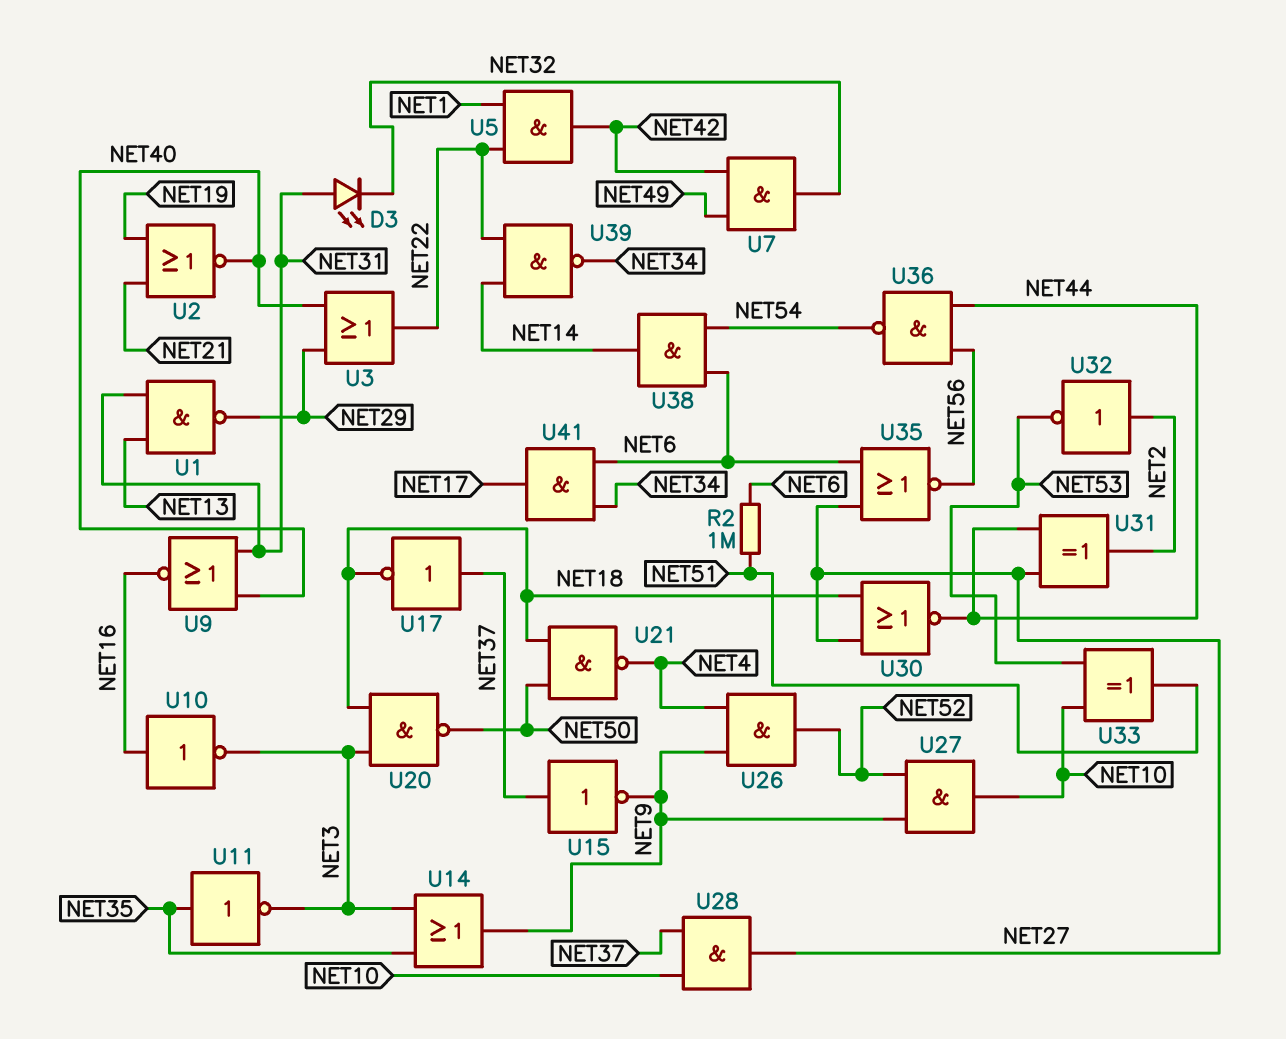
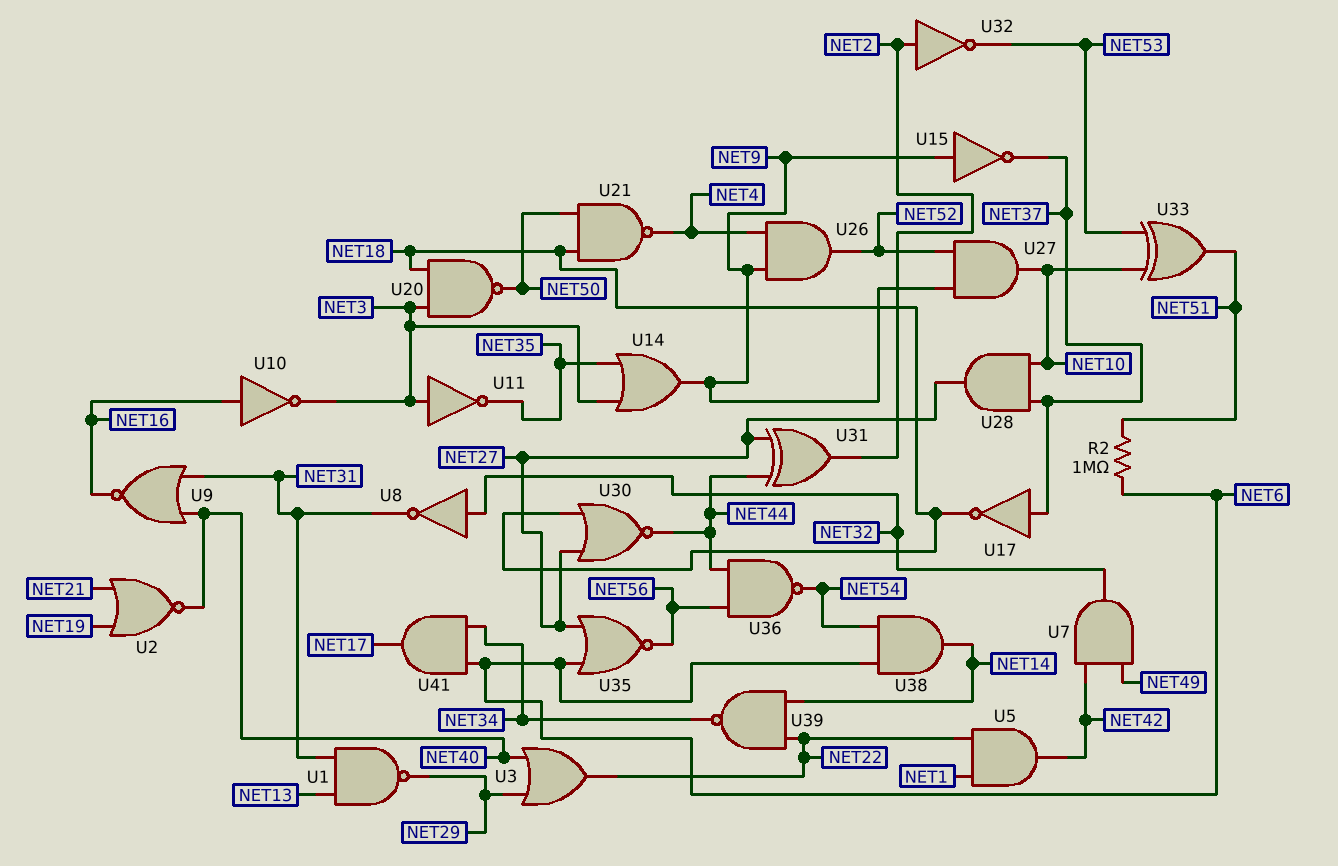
D3: LED (A NET31, K NET32) -> none
U8: none -> NOT (in NET32, out NET31)
U11: NOT (in NET35, out NET3) -> NOT (in NET3, out NET35)
U15: NOT (in NET37, out NET9) -> NOT (in NET9, out NET37)

